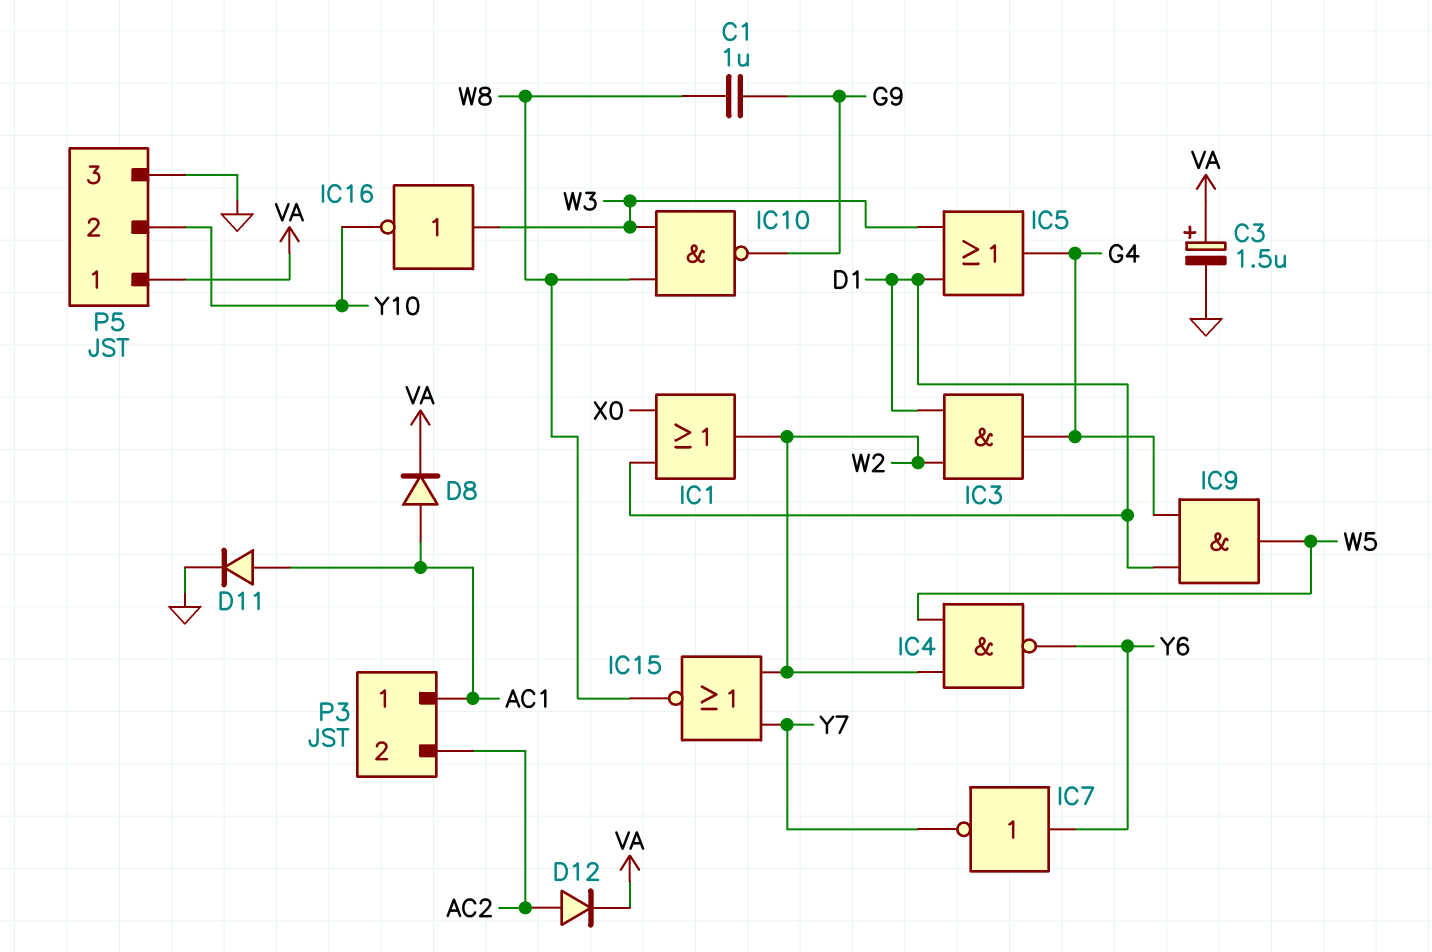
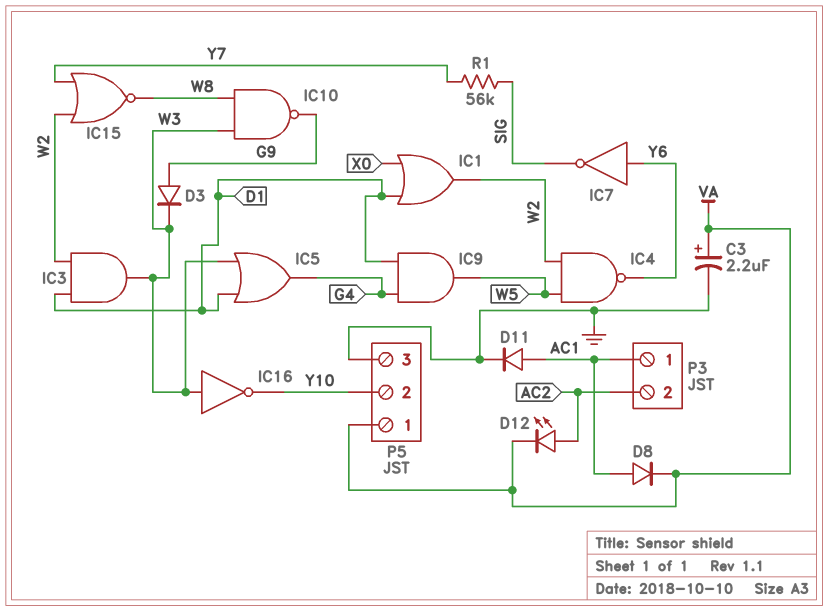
C1: 1uF (G9, W8) -> none
C3: 1.5uF (plus VA, minus GND) -> 2.2uF (plus VA, minus GND)
D3: none -> diode (A G9, K W3)
D12: diode (A AC2, K VA) -> LED (A AC2, K VA)
IC3: AND (in D1, in W2, out G4) -> AND (in D1, in W2, out W3)
IC7: NOT (in Y6, out Y7) -> NOT (in Y6, out SIG)
R1: none -> 56k (SIG, Y7)

